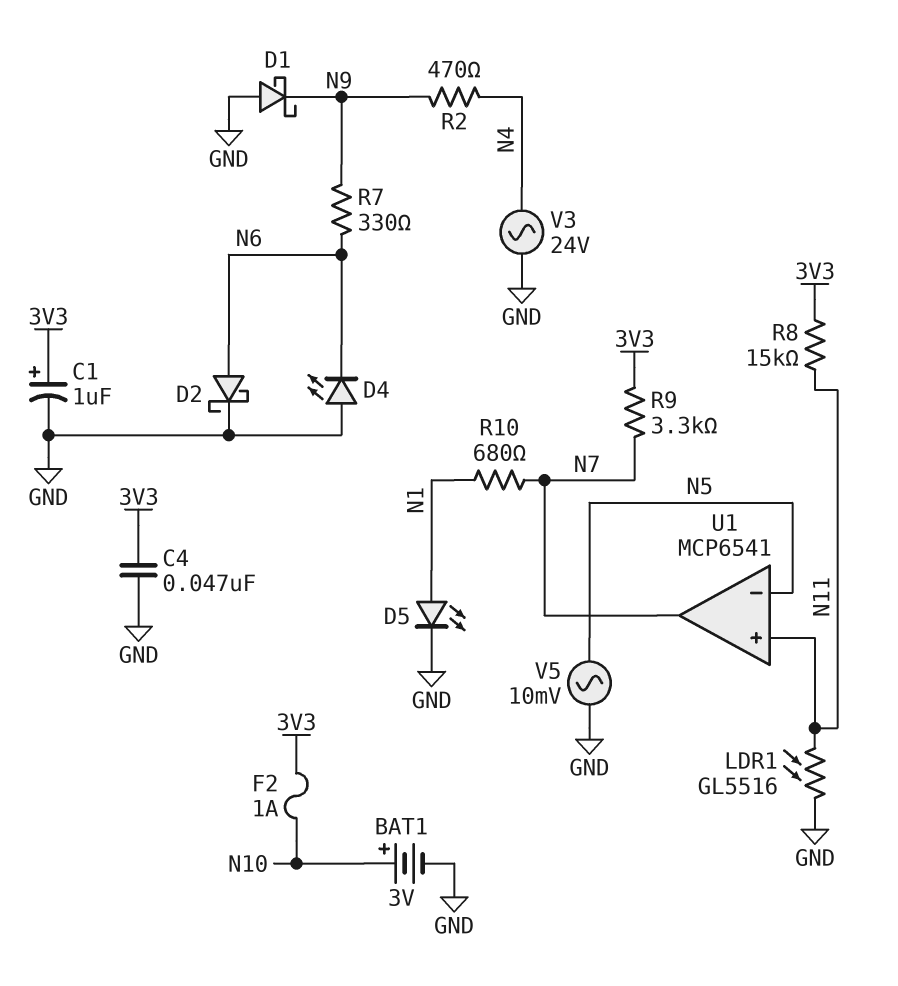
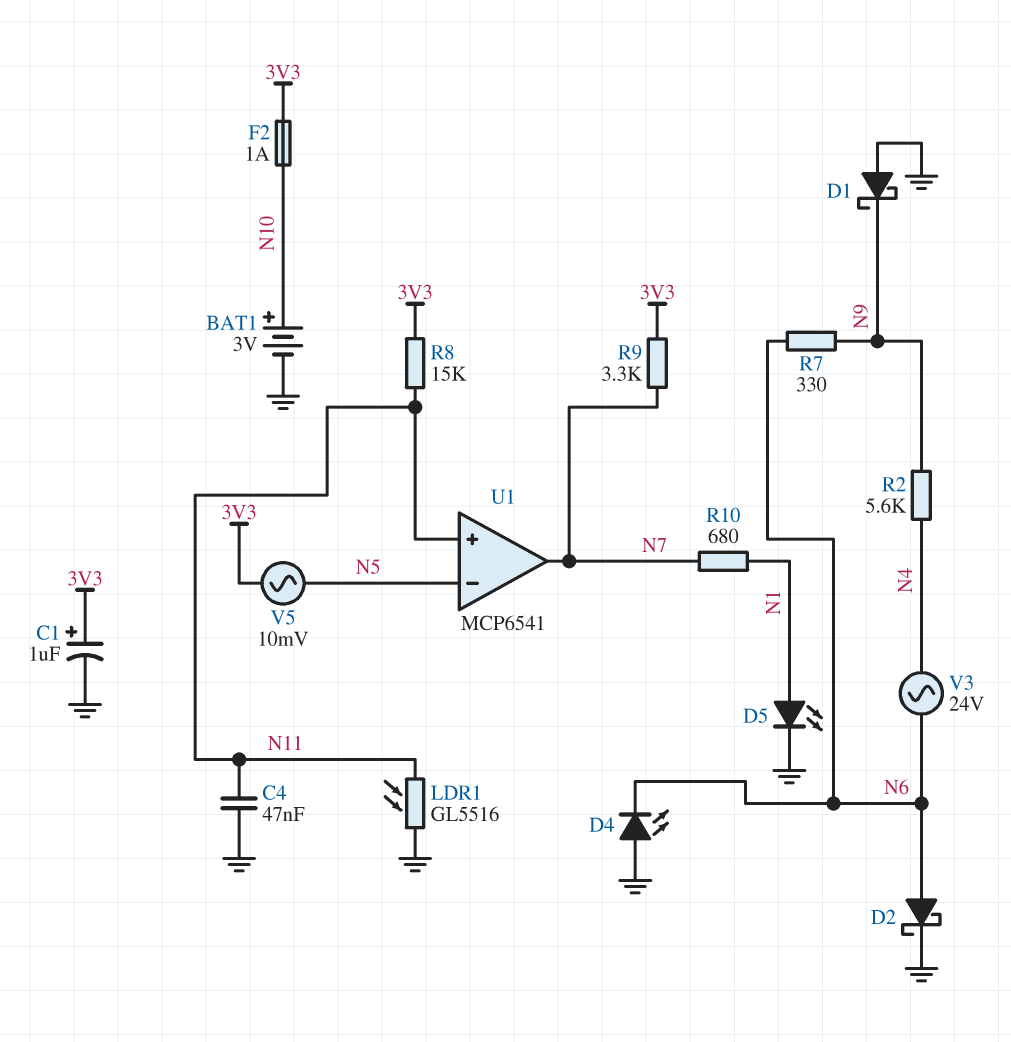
C4: 47nF (3V3, GND) -> 47nF (GND, N11)
R2: 470 (N4, N9) -> 5.6k (N4, N9)
V3: AC 24V (GND, N4) -> AC 24V (N4, N6)
V5: AC 10mV (GND, N5) -> AC 10mV (3V3, N5)

